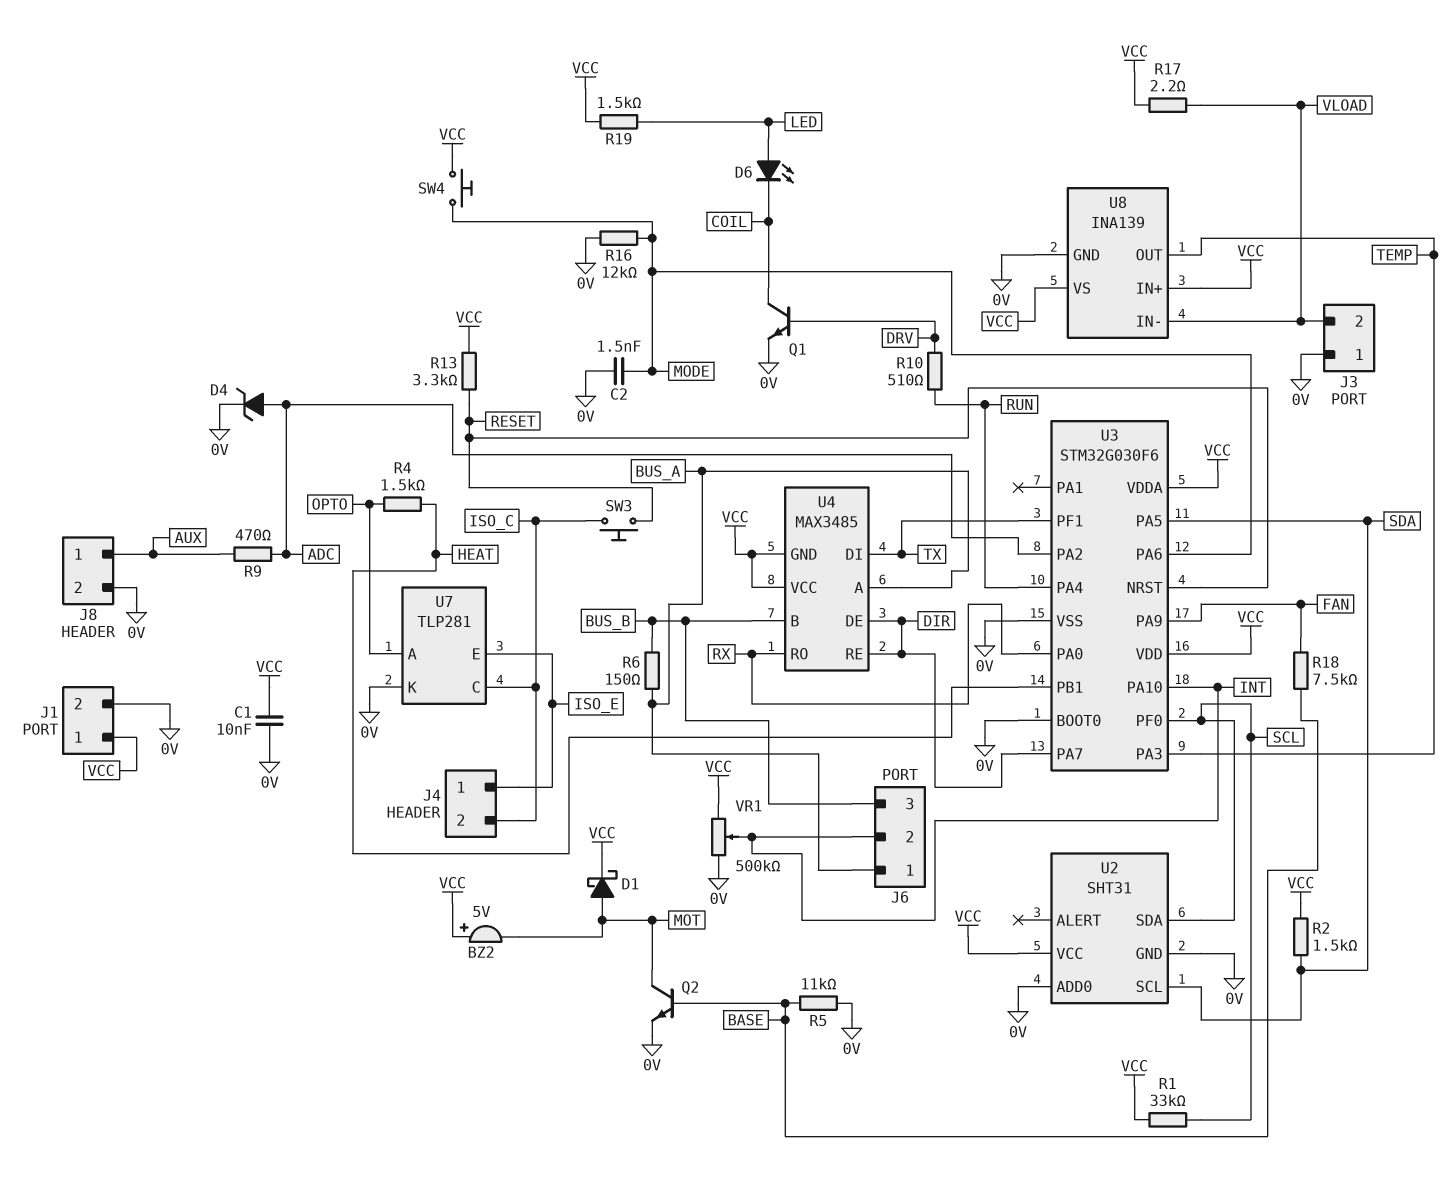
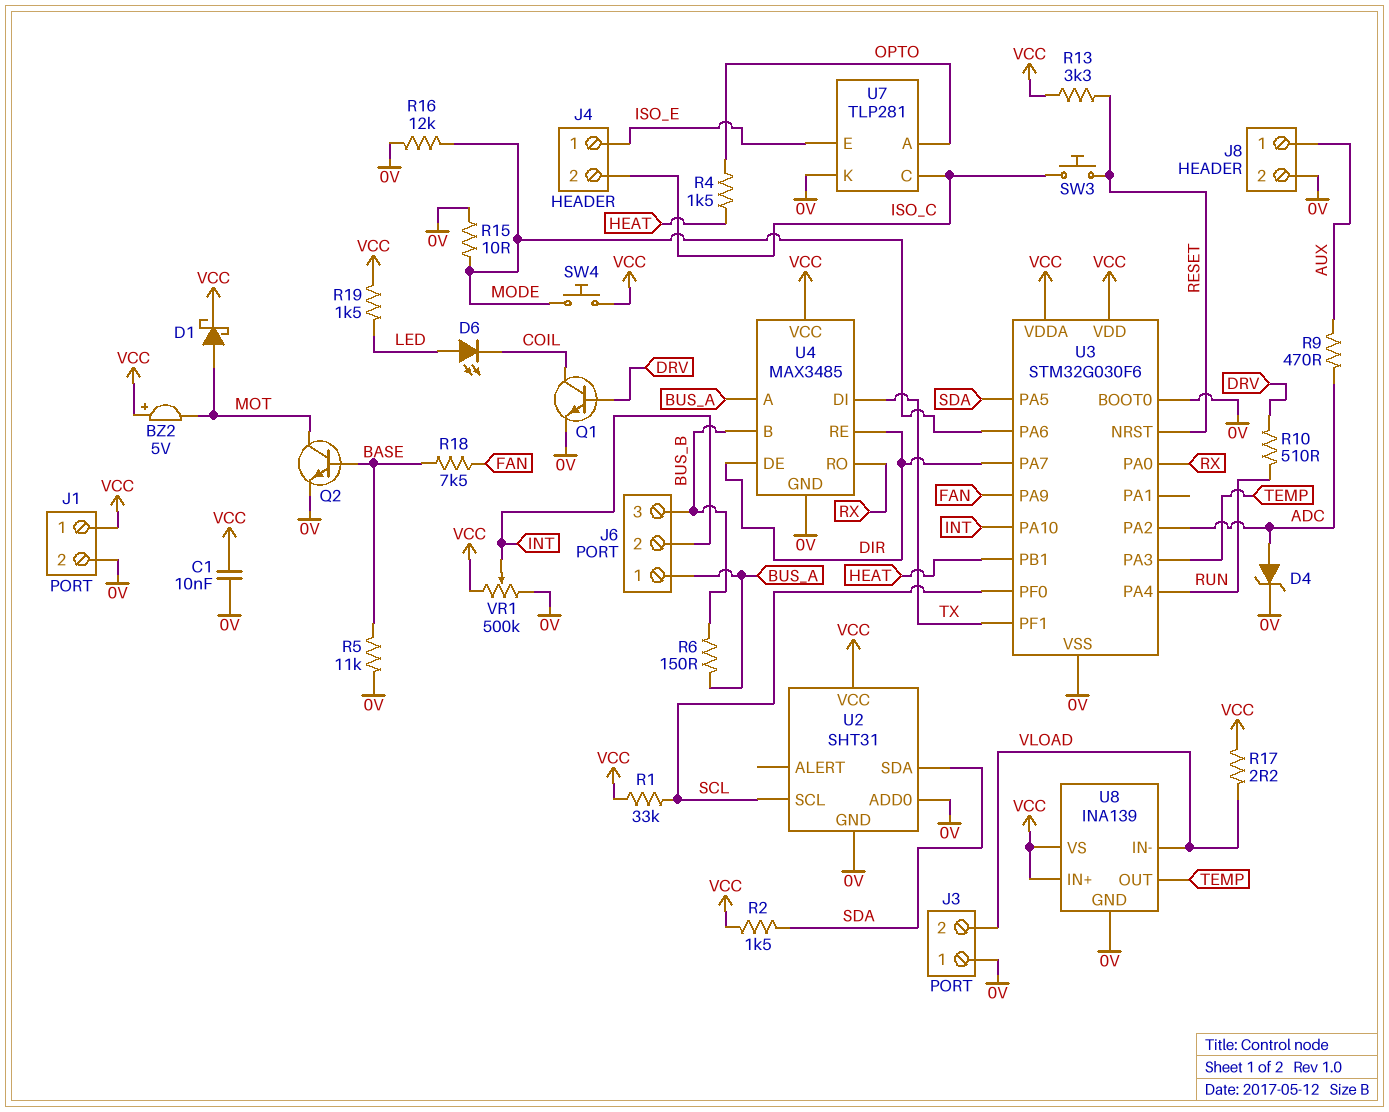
C2: 1.5nF (0V, MODE) -> none
R15: none -> 10 (0V, MODE)
U2 pin SCL: SDA -> SCL
U2 pin SDA: SCL -> SDA
U4 pin GND: VCC -> 0V

